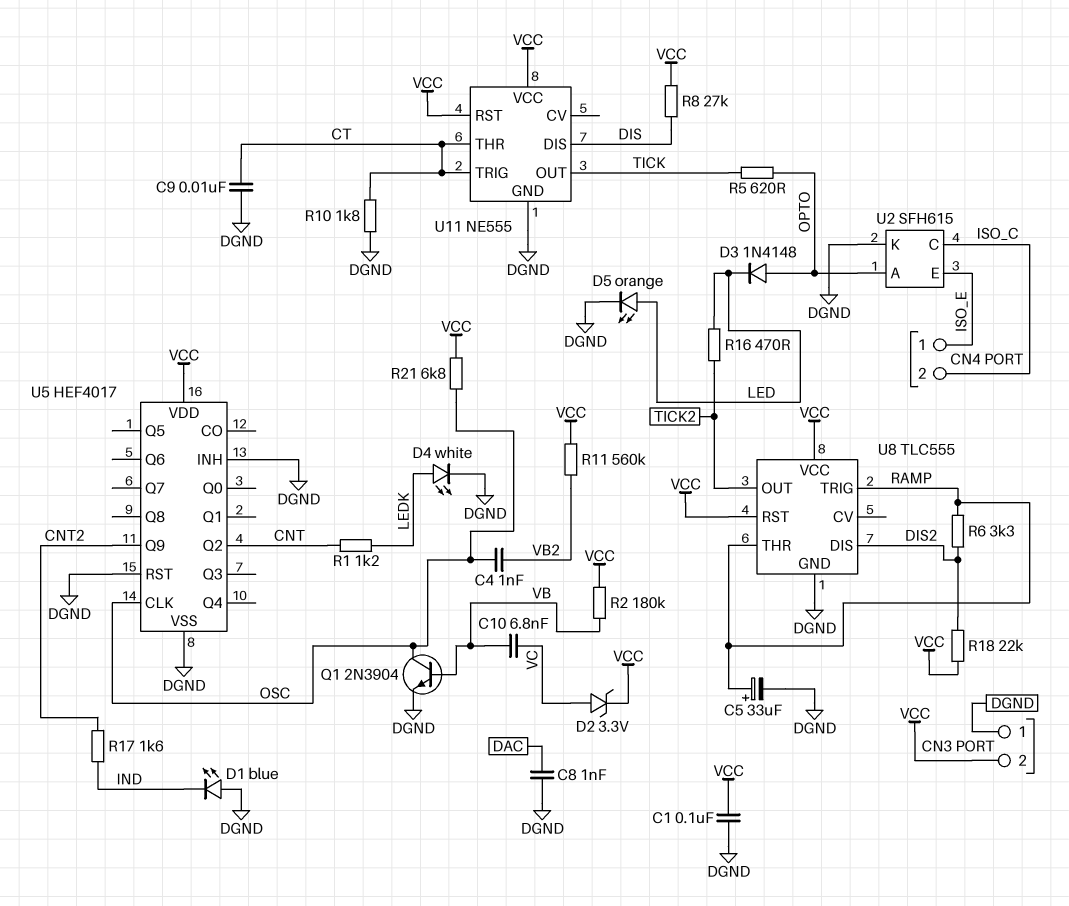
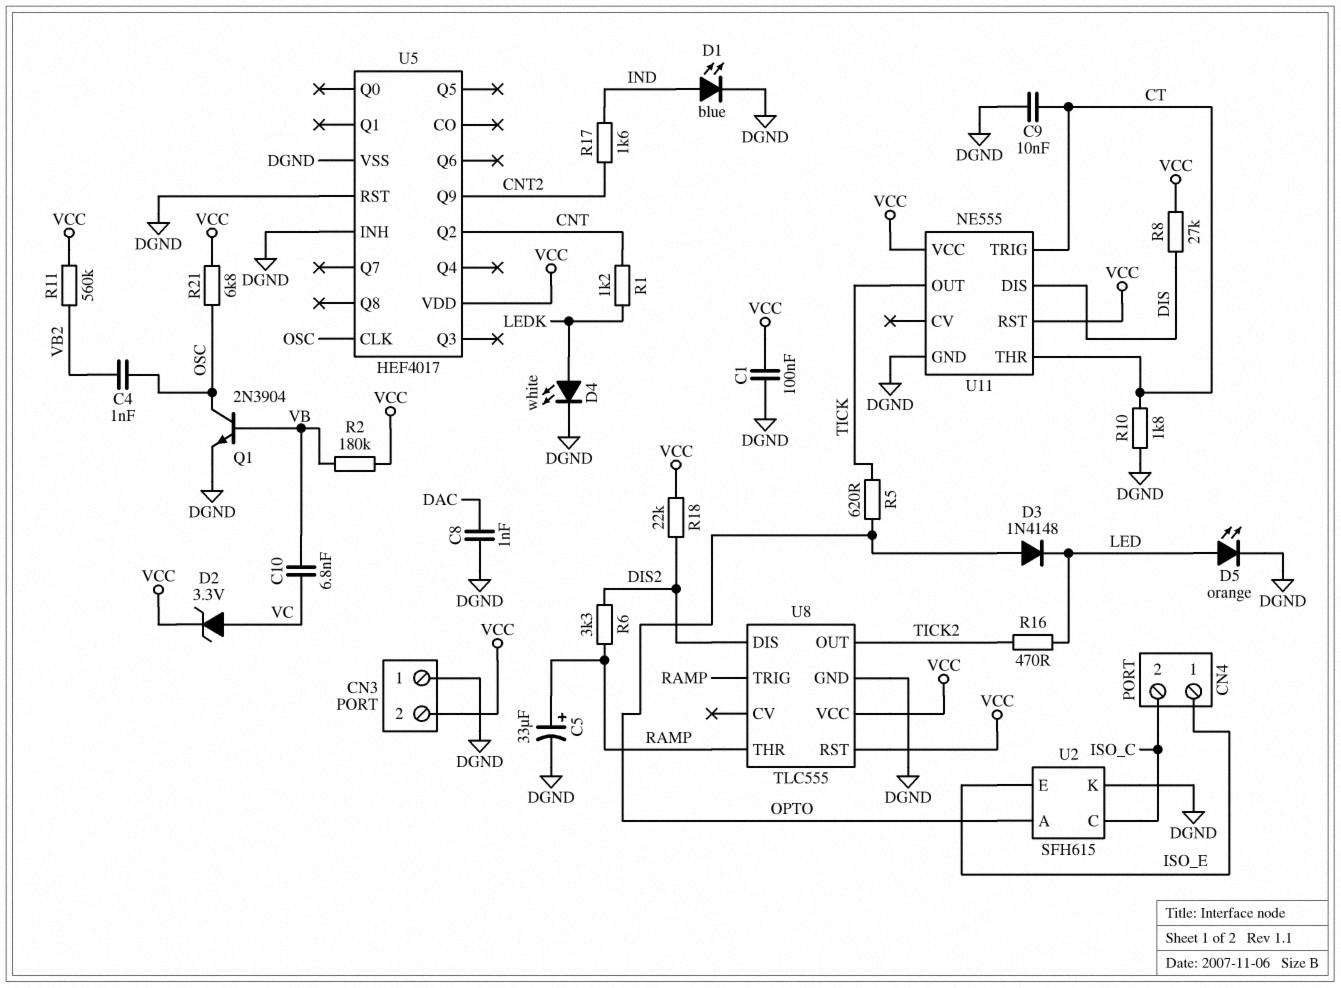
D1: LED blue (A DGND, K IND) -> LED blue (A IND, K DGND)

